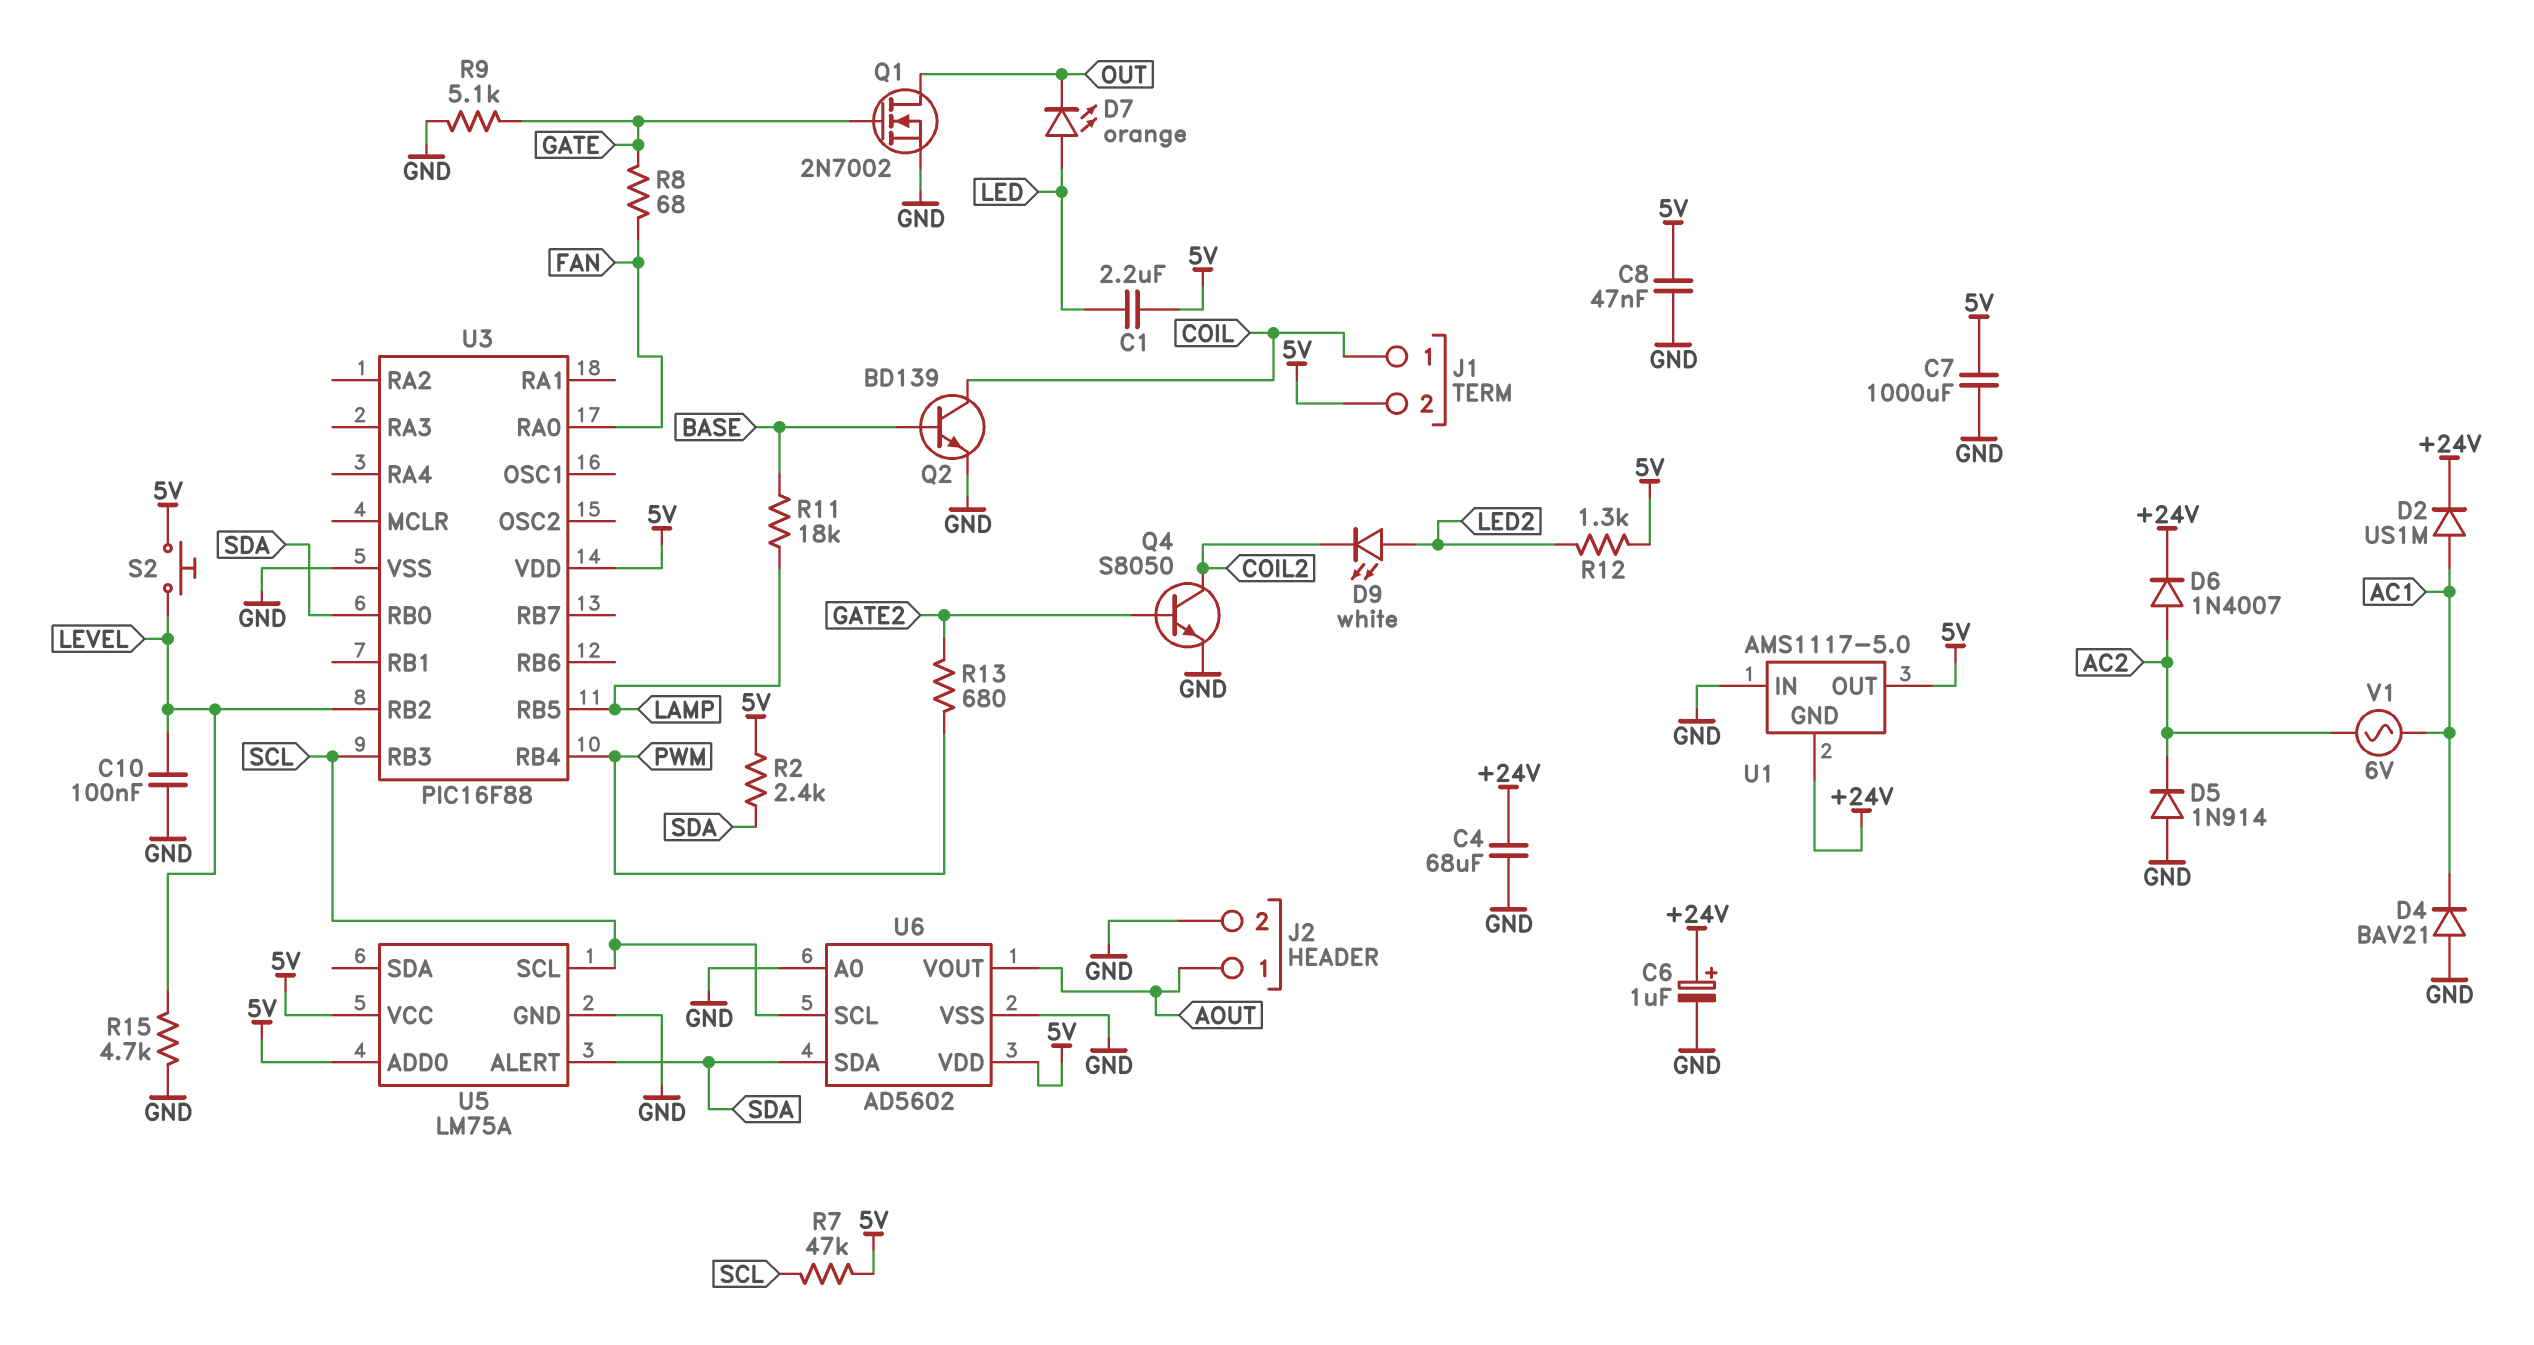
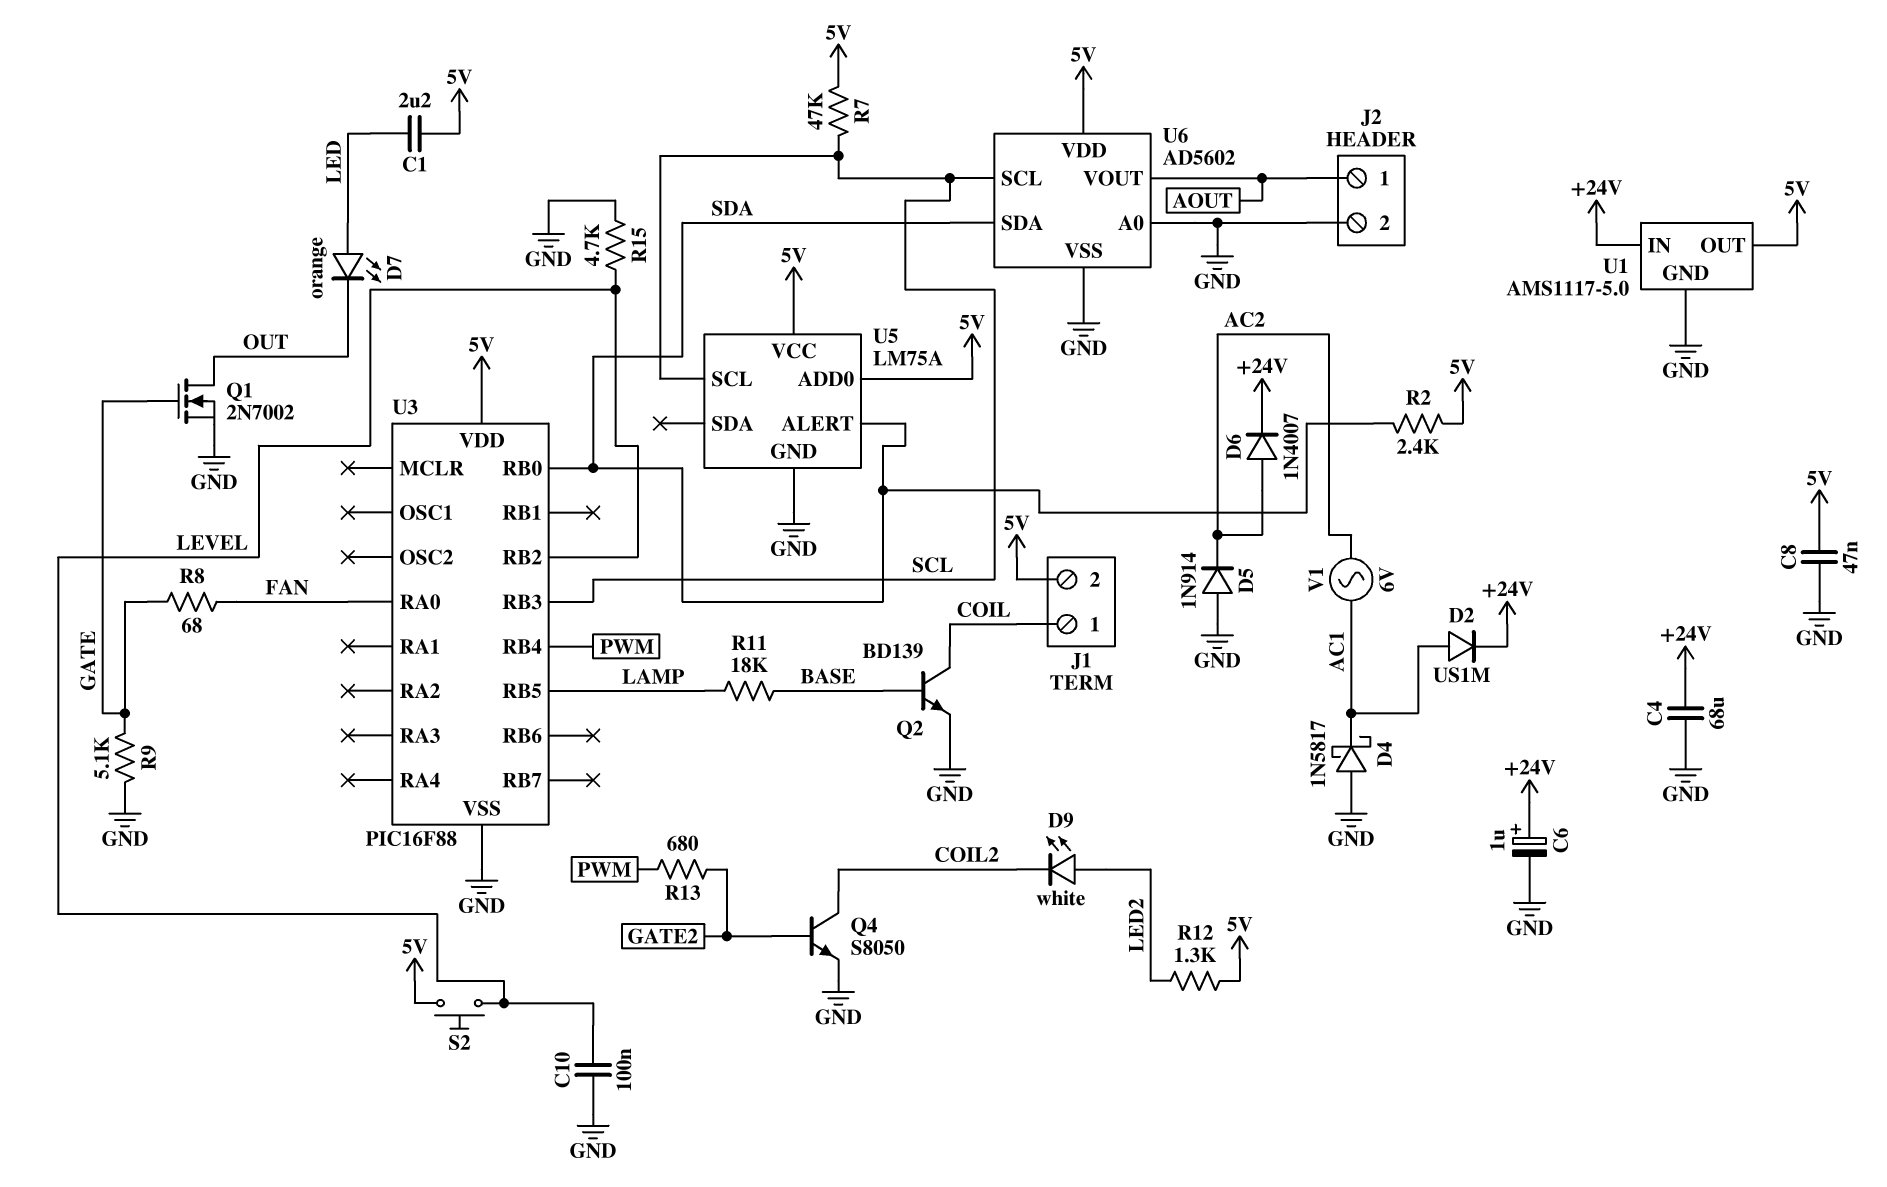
C7: 1000uF (5V, GND) -> none
D4: diode BAV21 (A GND, K AC1) -> schottky 1N5817 (A GND, K AC1)
U1 pin GND: +24V -> GND
U1 pin IN: GND -> +24V

